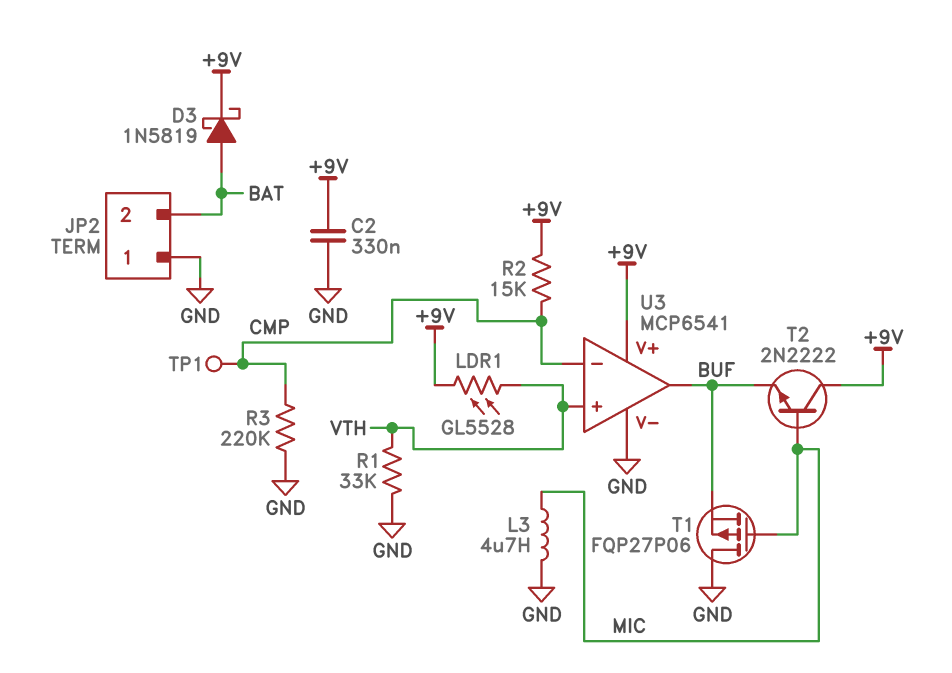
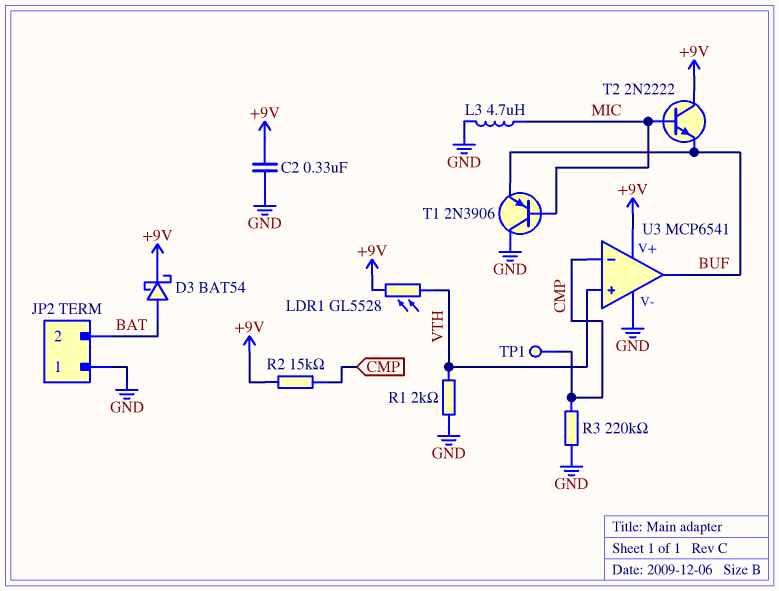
D3: schottky 1N5819 (A BAT, K +9V) -> schottky BAT54 (A BAT, K +9V)
R1: 33k (GND, VTH) -> 2k (GND, VTH)
T1: PMOS FQP27P06 (G MIC, D GND, S BUF) -> PNP 2N3906 (B MIC, C GND, E BUF)

